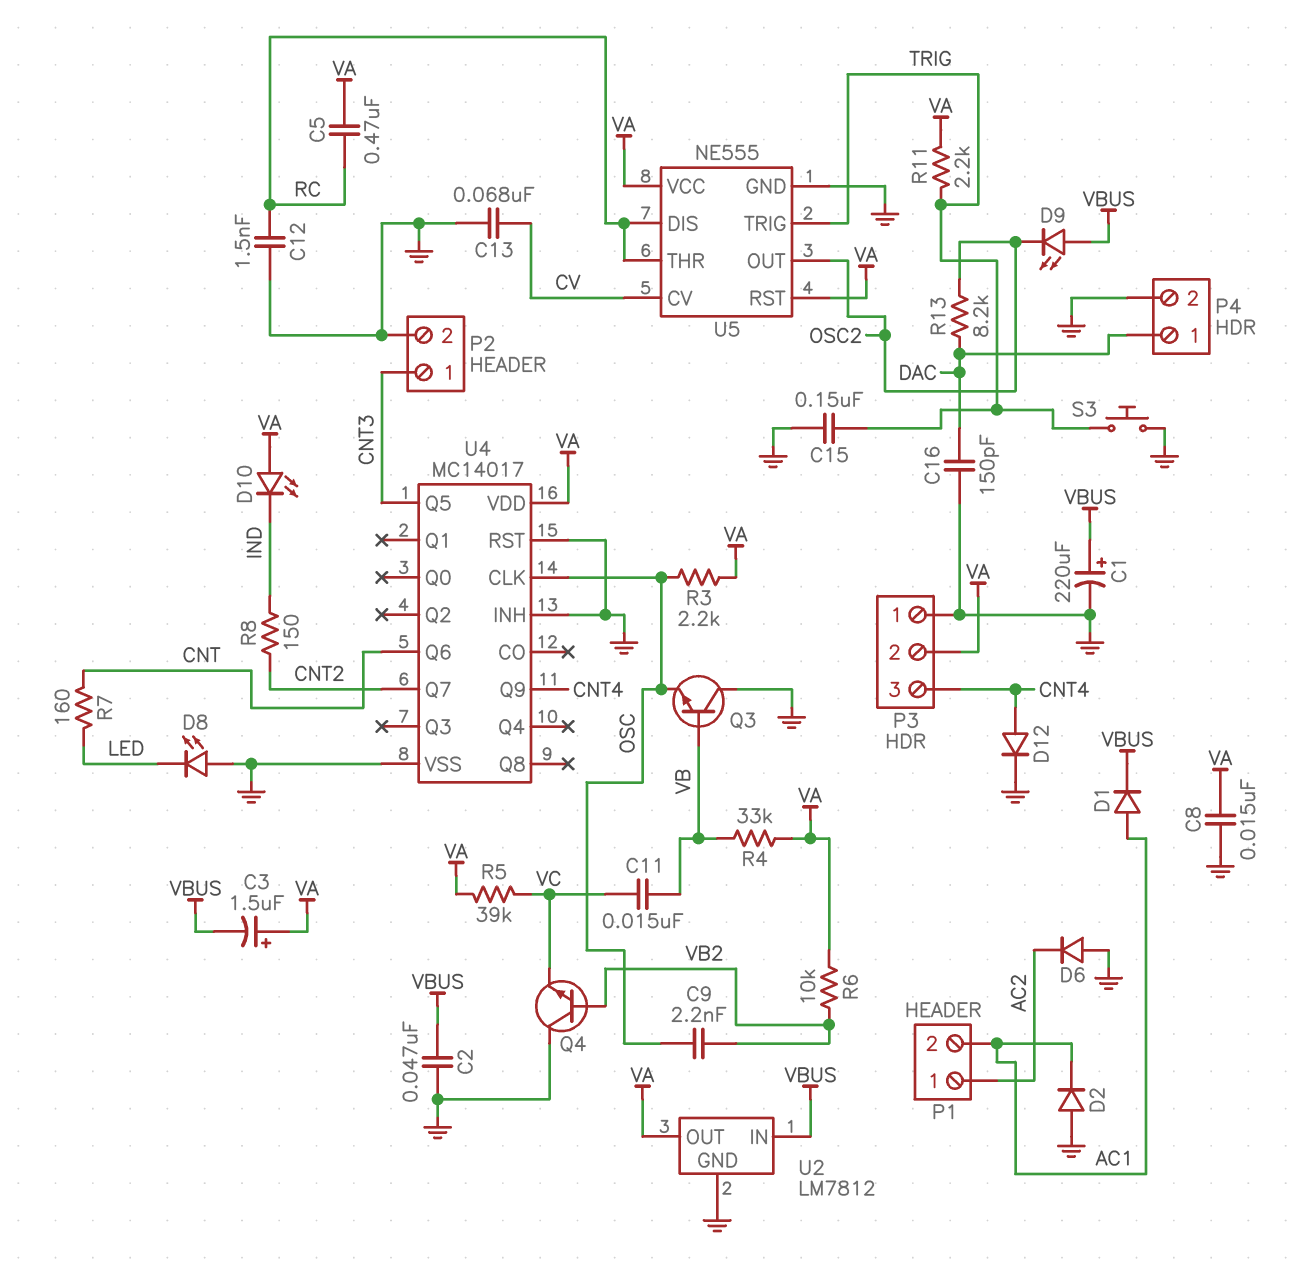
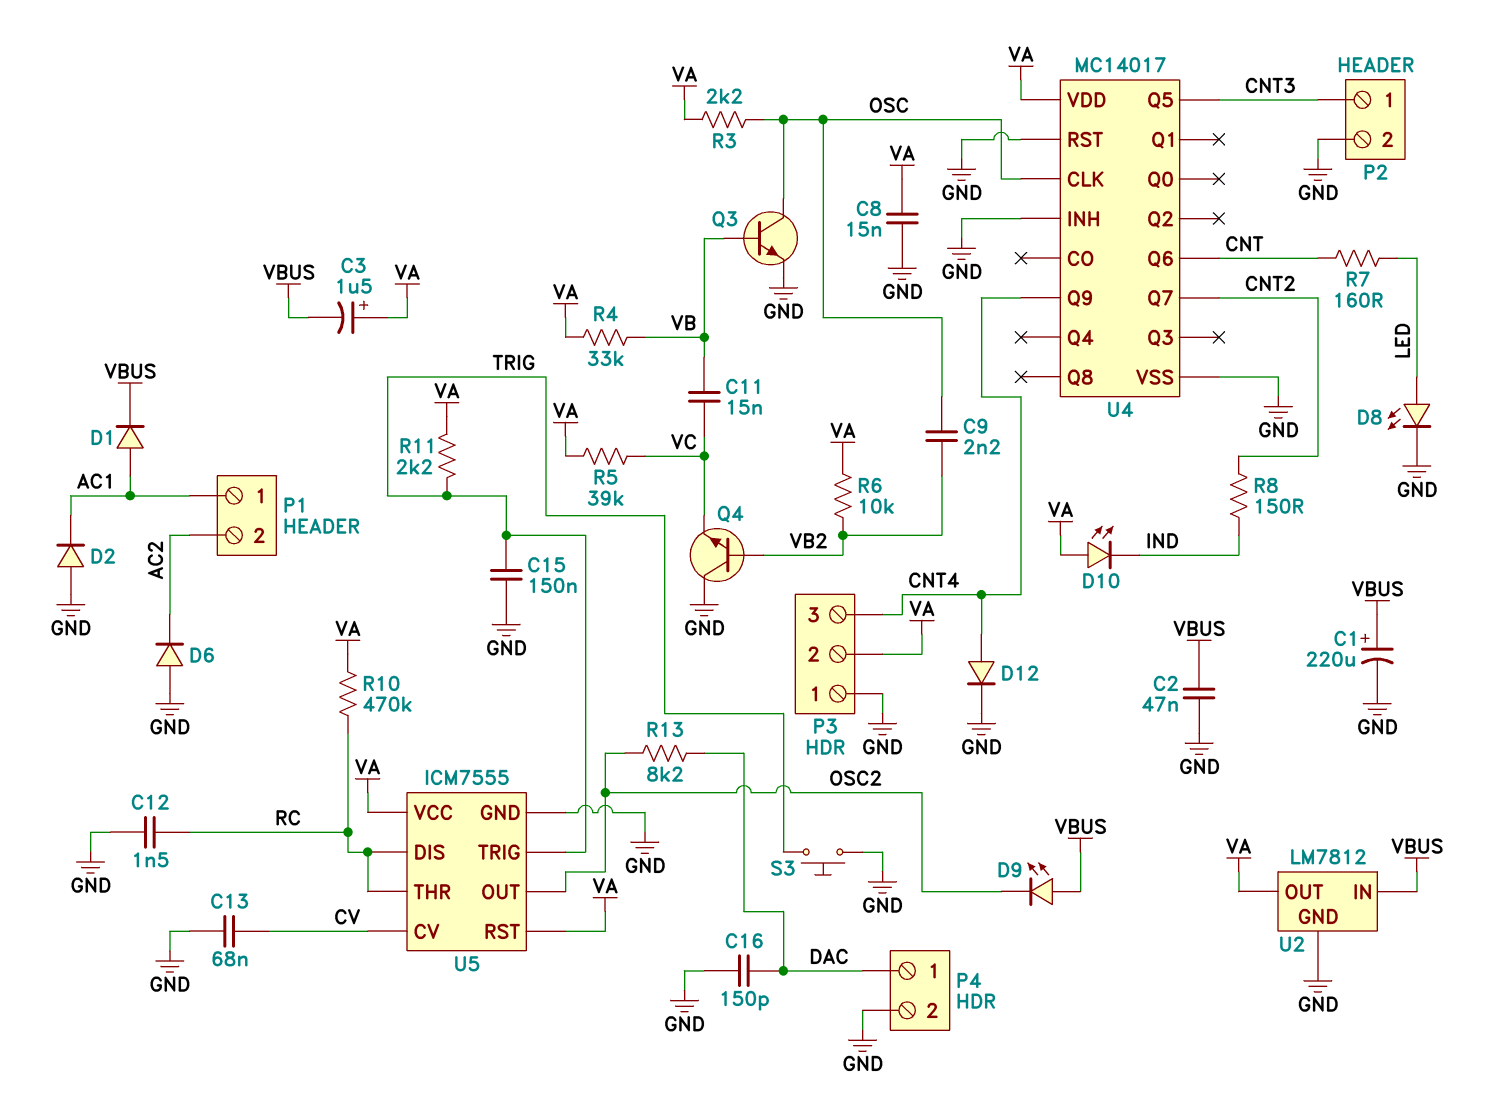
C5: 470nF (RC, VA) -> none
D8: LED (A GND, K LED) -> LED (A LED, K GND)
P1 pin 1: AC2 -> AC1
P1 pin 2: AC1 -> AC2
Q3: NPN (B VB, C GND, E OSC) -> NPN (B VB, C OSC, E GND)
R10: none -> 470k (RC, VA)
U5: NE555 -> ICM7555

